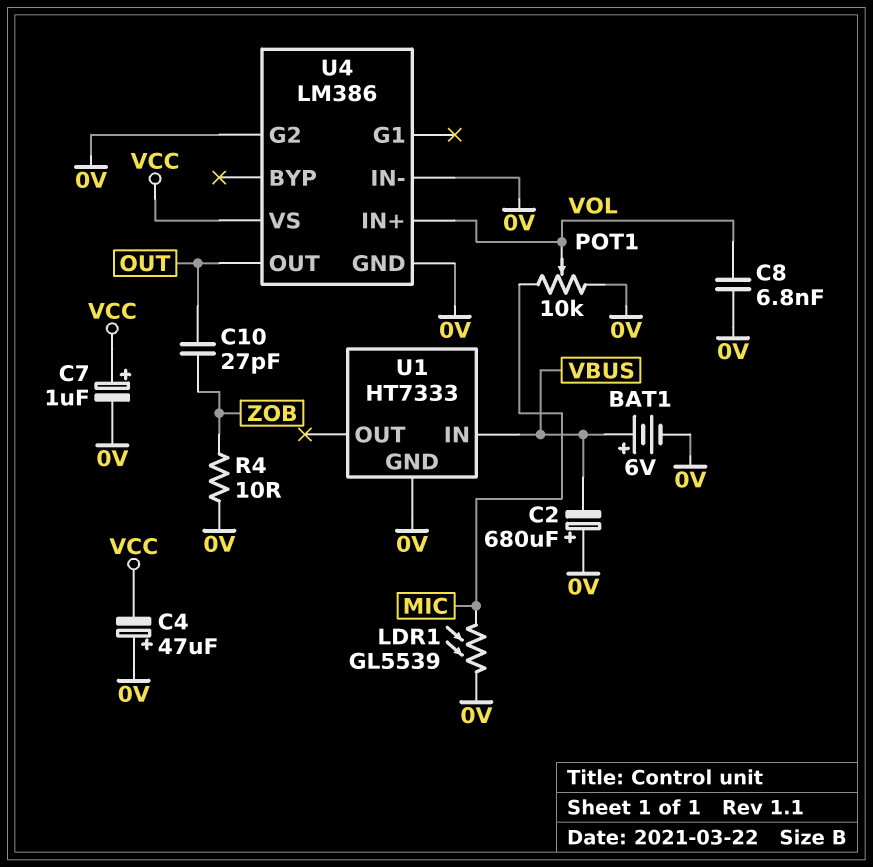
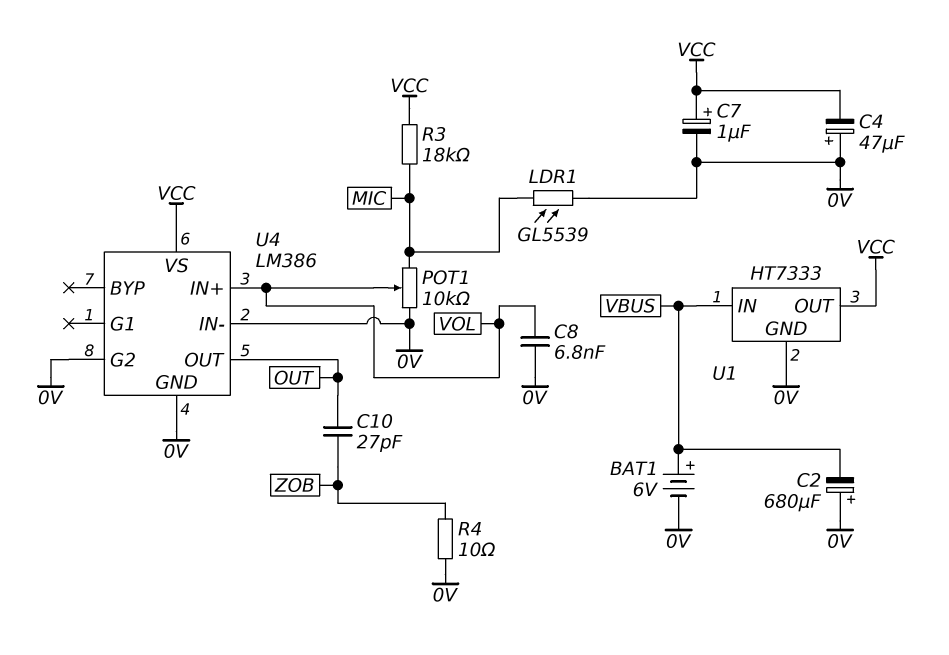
R3: none -> 18k (MIC, VCC)
U1 pin OUT: none -> VCC

